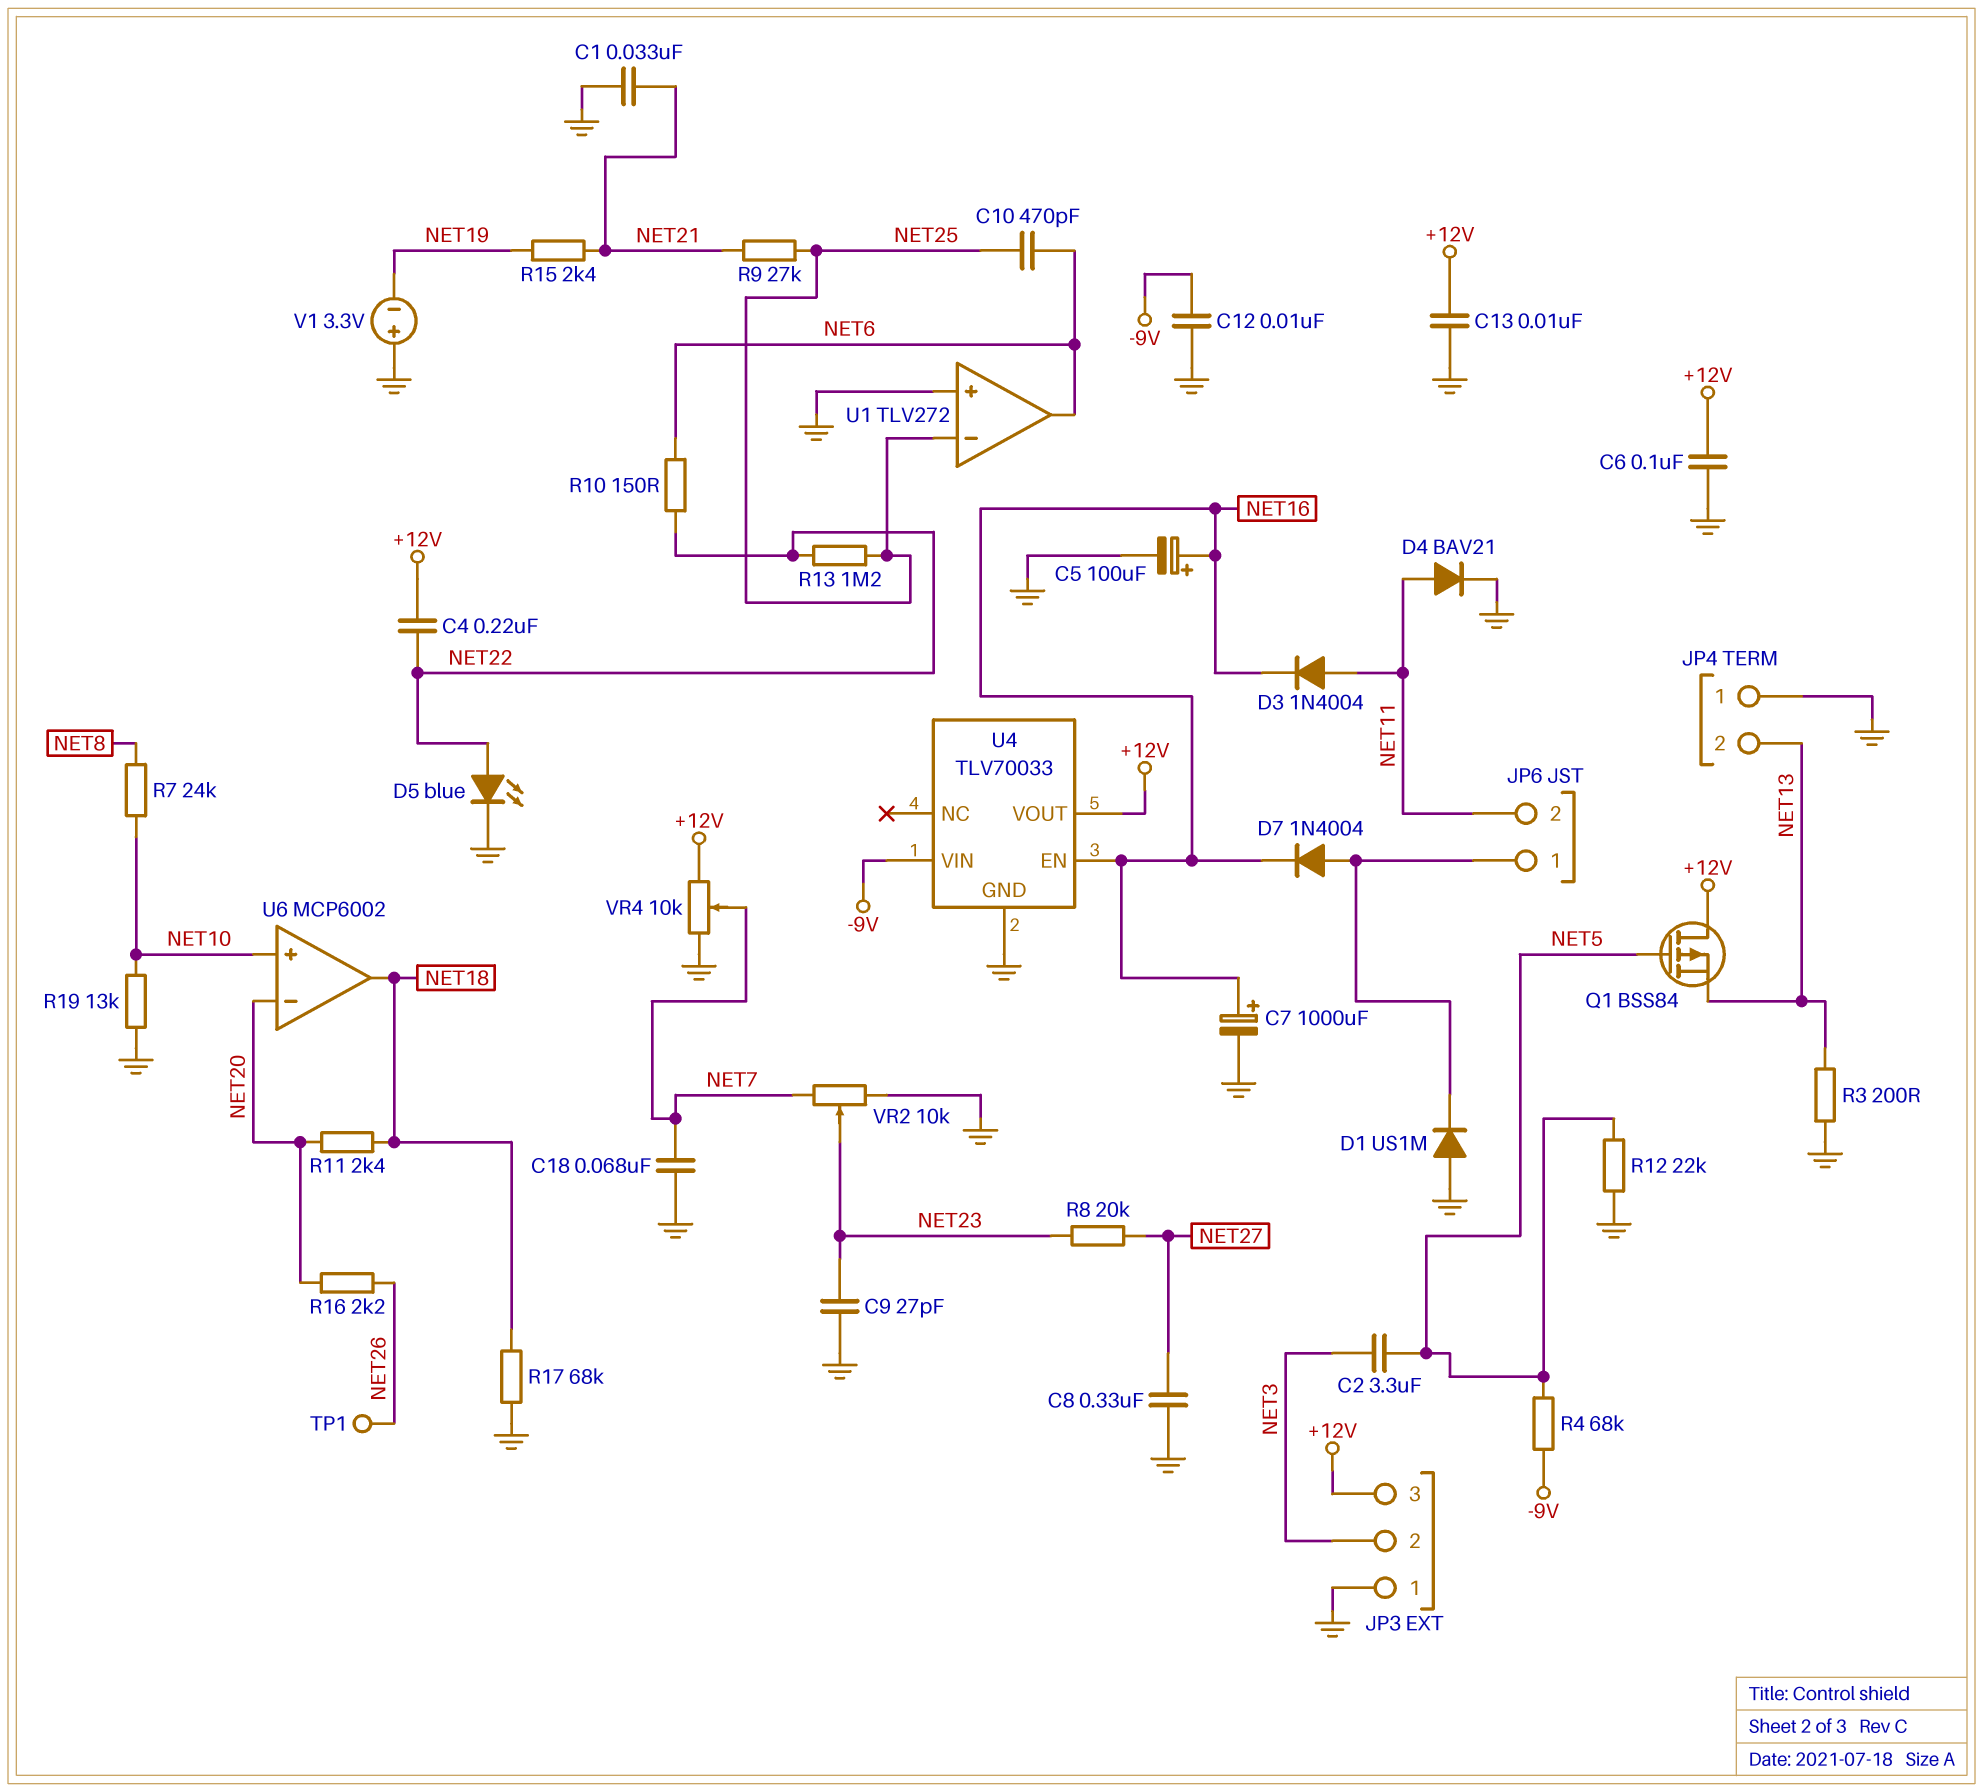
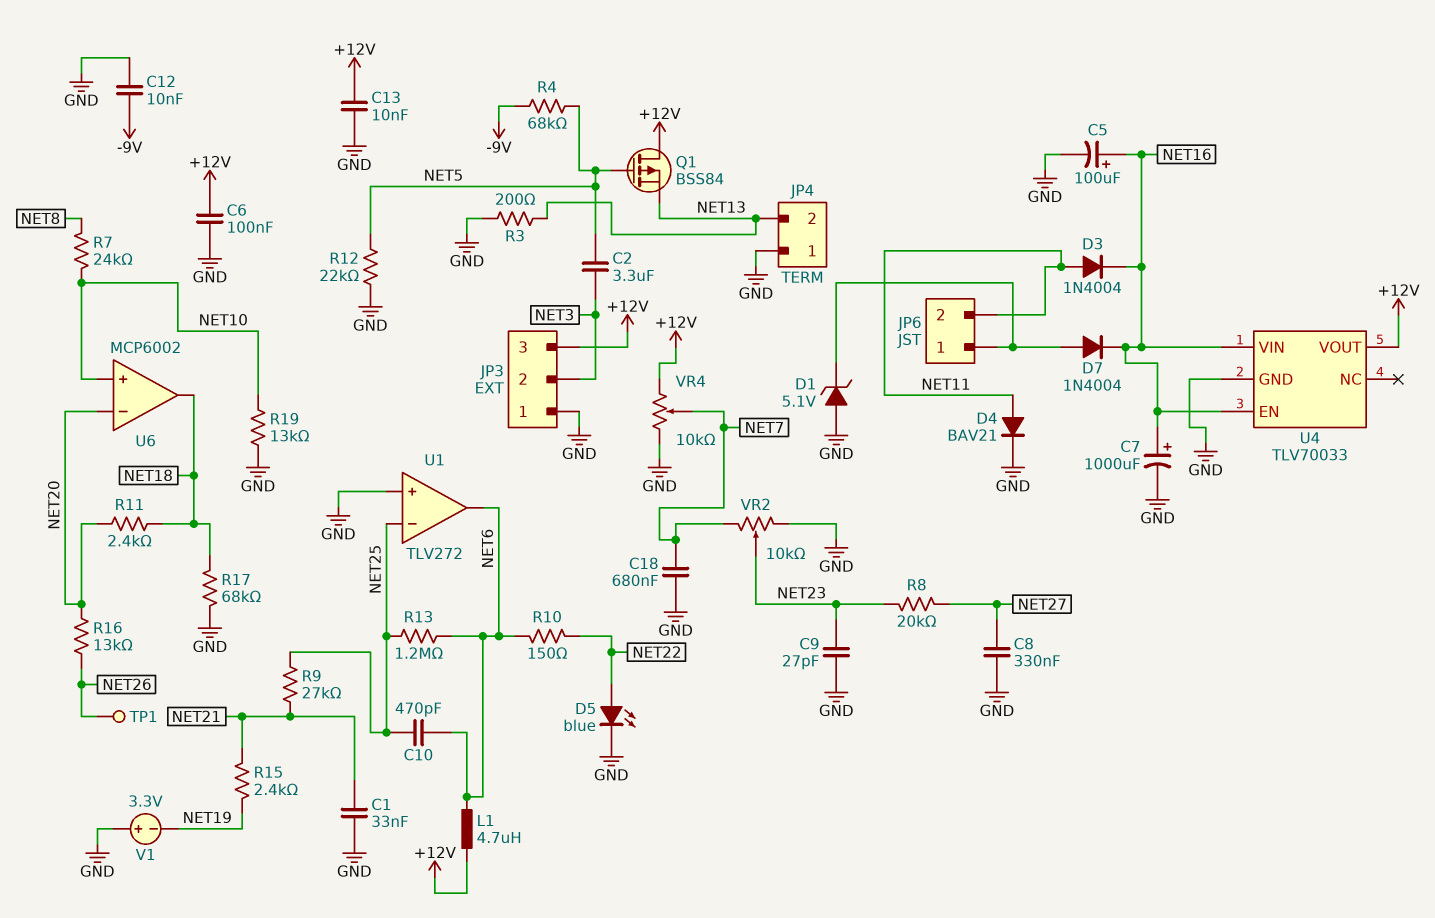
C4: 220nF (+12V, NET22) -> none
C18: 68nF (GND, NET7) -> 680nF (GND, NET7)
D1: diode US1M (A GND, K JP6/1) -> zener 5.1V (A GND, K JP6/1)
L1: none -> 4.7uH (+12V, NET6)
R13: 1.2M (NET22, NET25) -> 1.2M (NET6, NET25)
R16: 2.2k (NET20, NET26) -> 13k (NET20, NET26)
U4 pin VIN: -9V -> NET16

